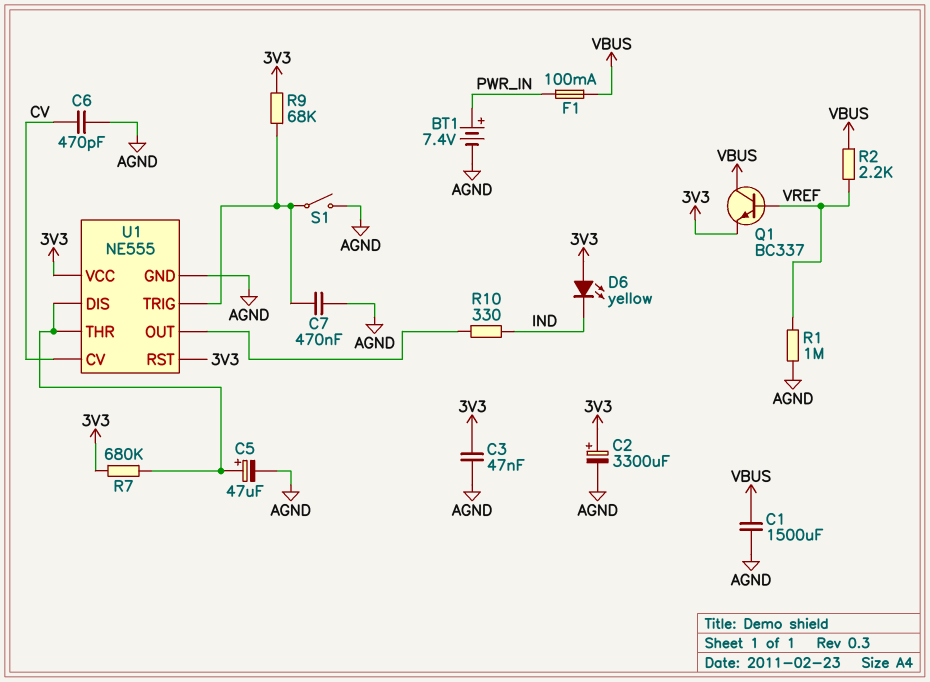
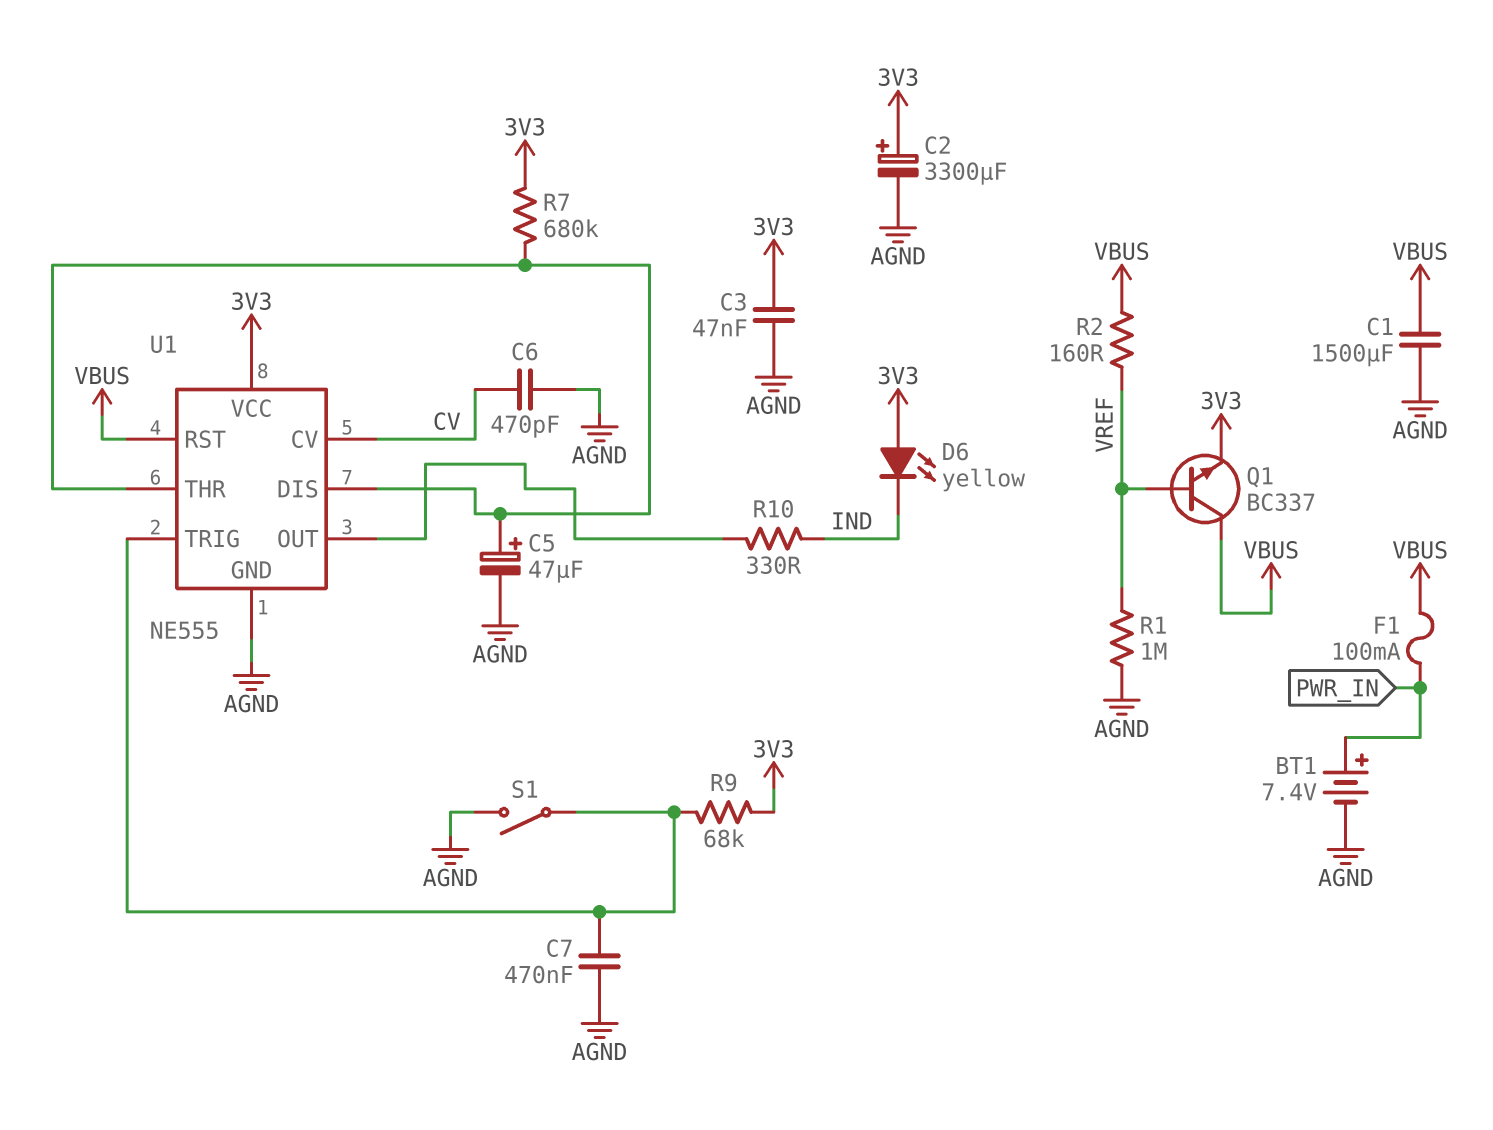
R2: 2.2k (VBUS, VREF) -> 160 (VBUS, VREF)
U1 pin RST: 3V3 -> VBUS

